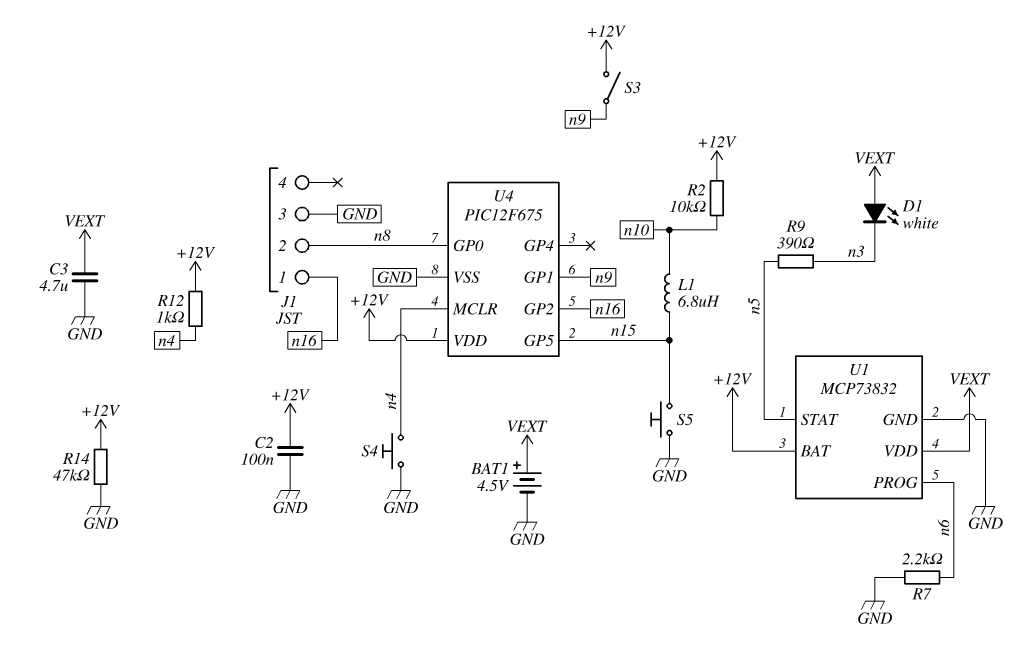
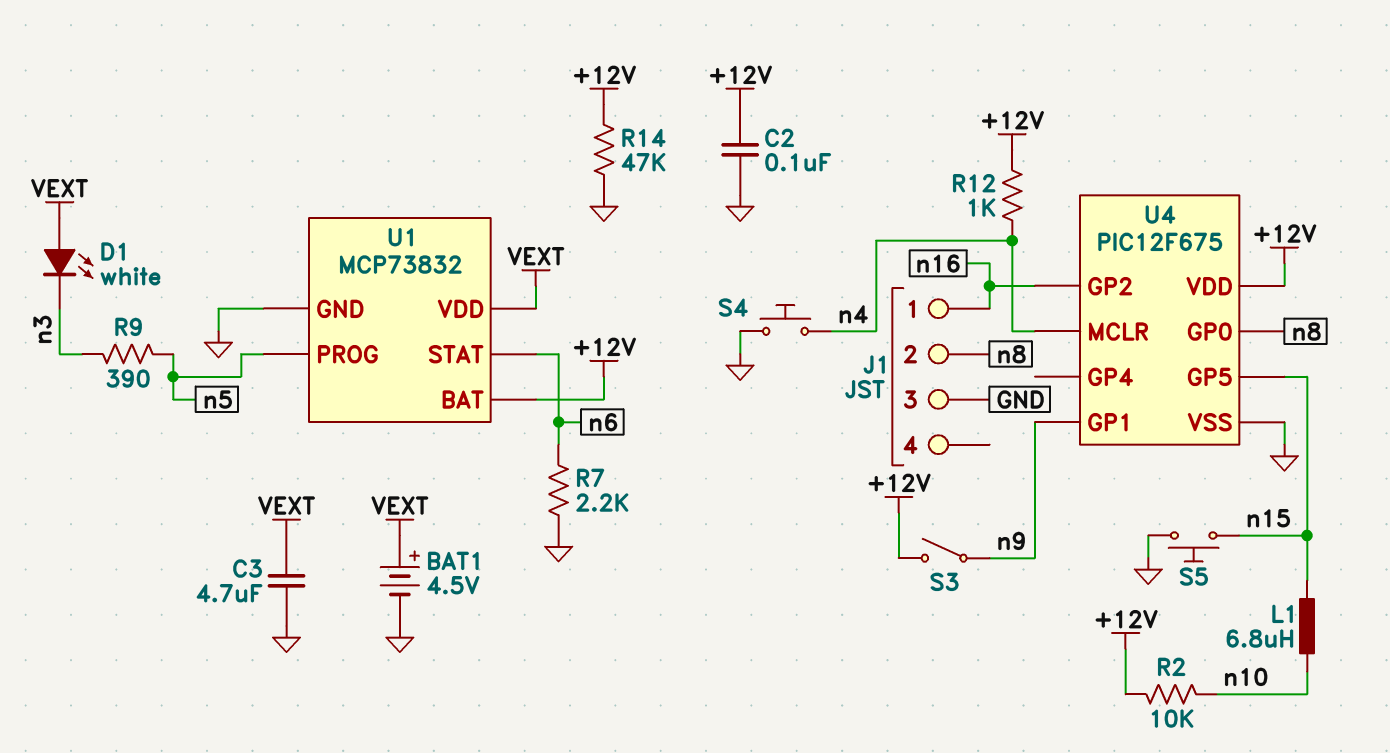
U1 pin PROG: n6 -> n5
U1 pin STAT: n5 -> n6

